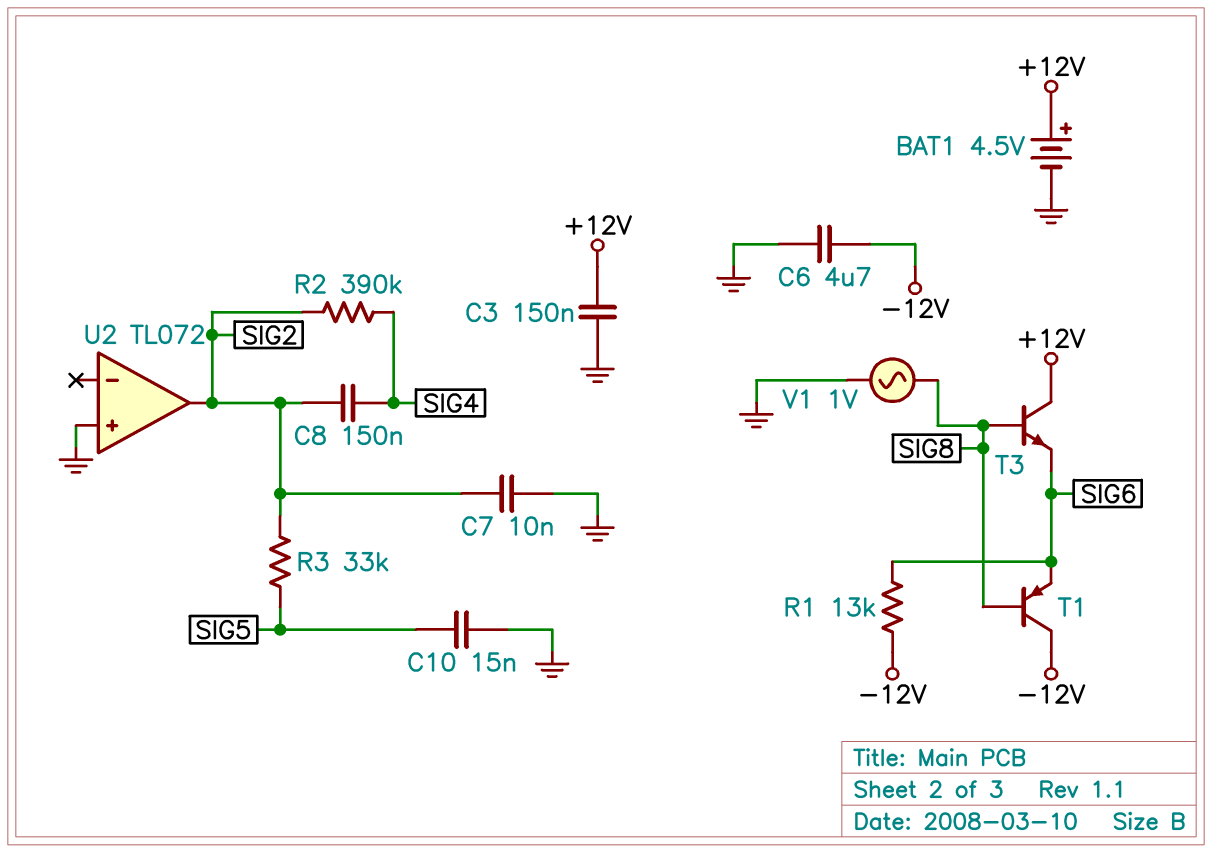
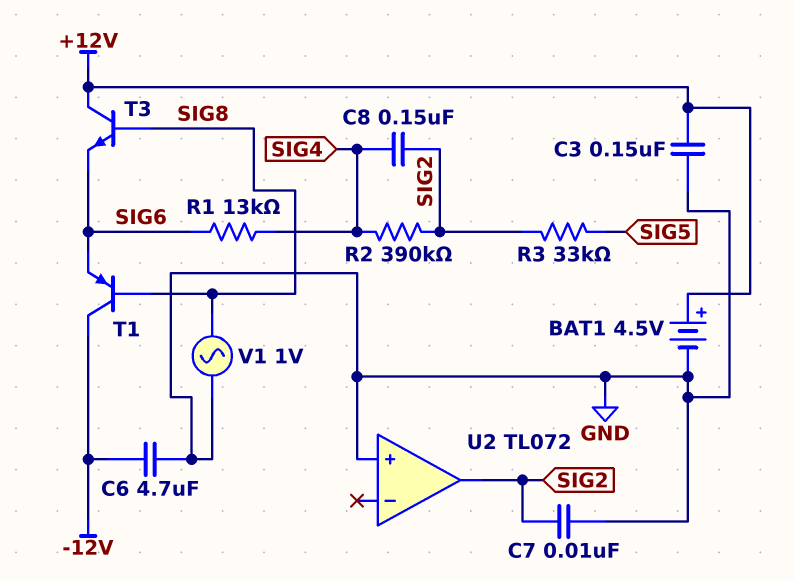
C10: 15nF (GND, SIG5) -> none
R1: 13k (-12V, SIG6) -> 13k (SIG4, SIG6)

